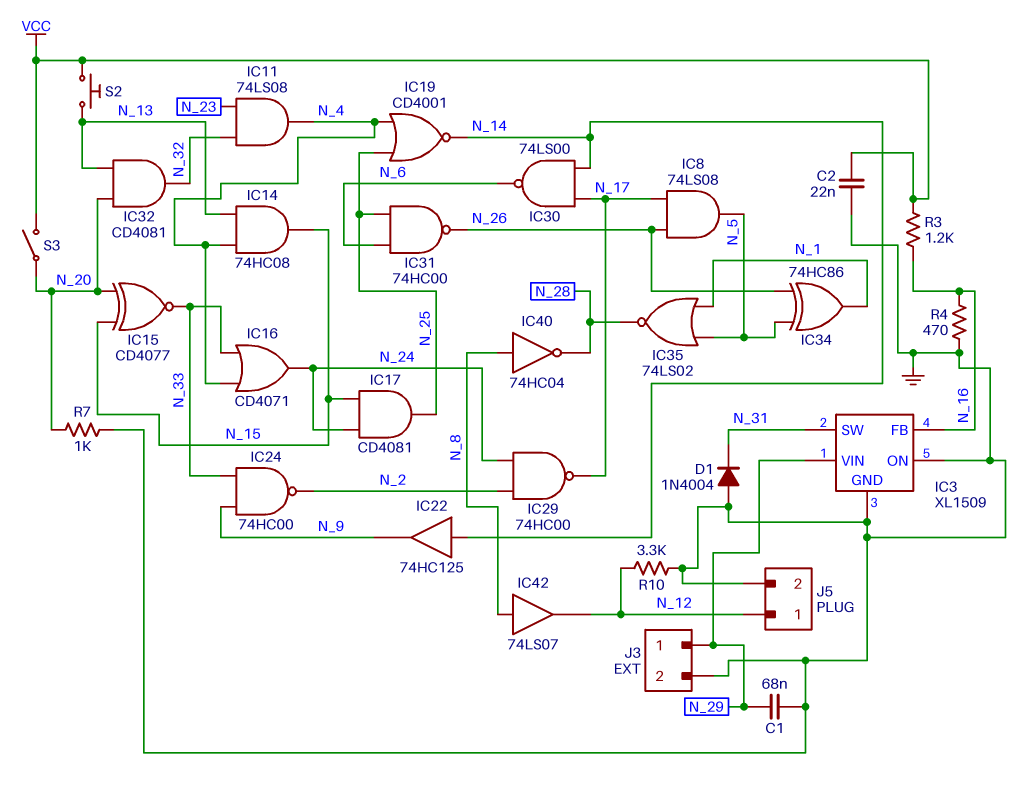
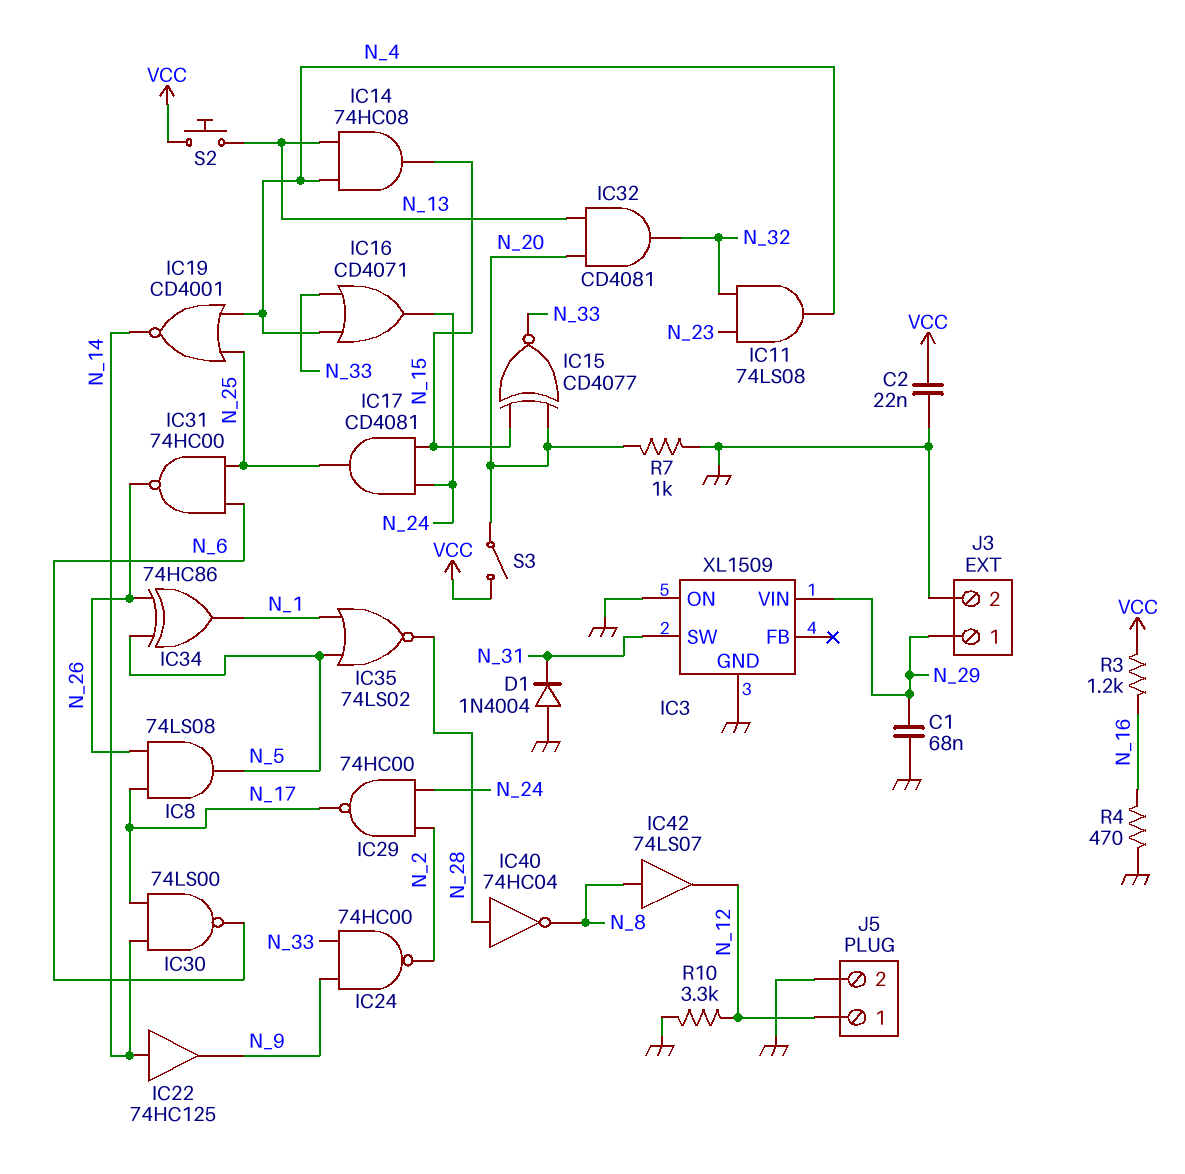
IC3 pin FB: N_16 -> none
IC40: NOT 74HC04 (in N_8, out N_28) -> NOT 74HC04 (in N_28, out N_8)

